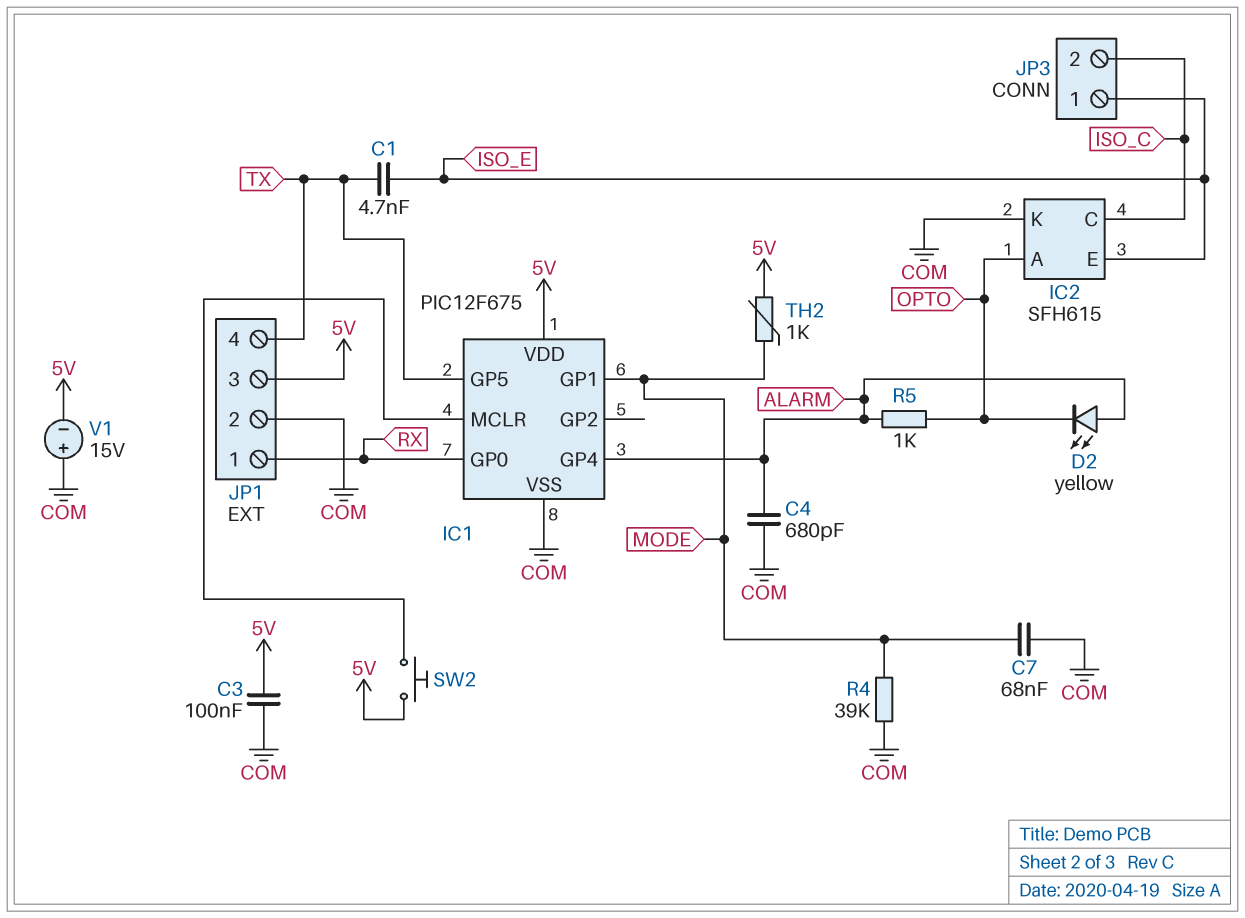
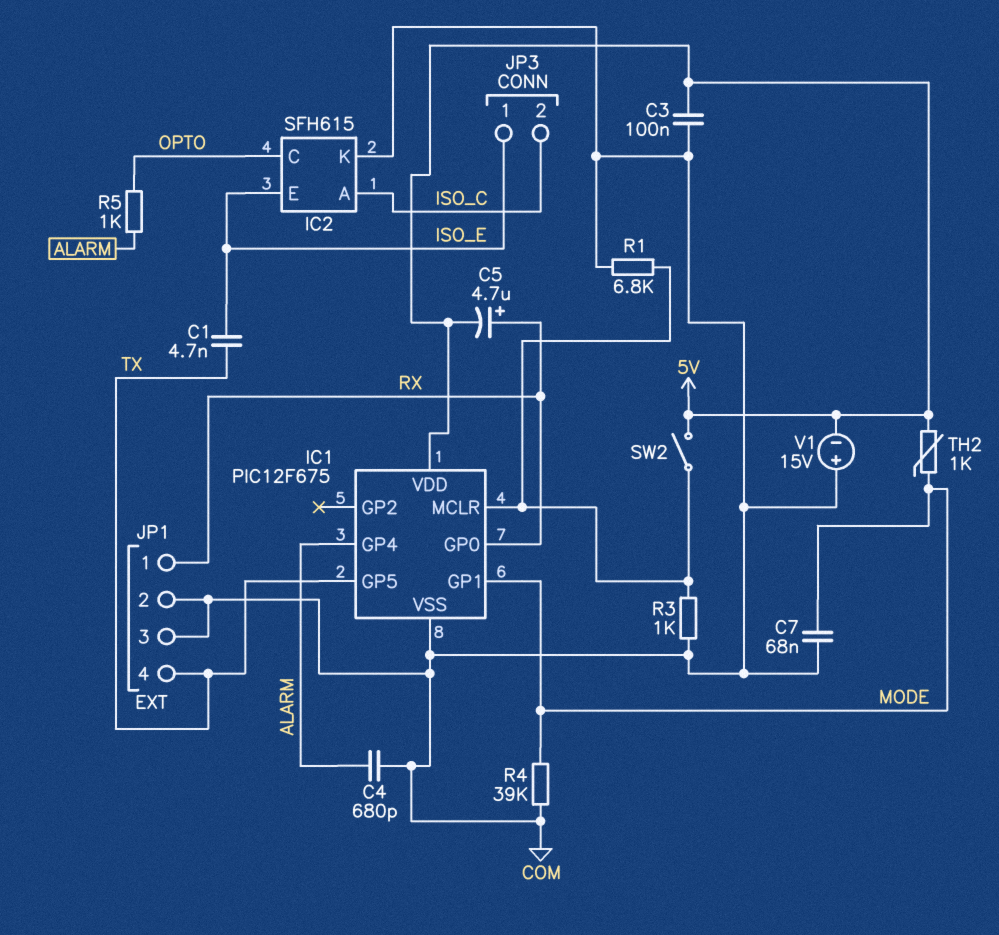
C5: none -> 4.7uF (plus RX, minus 5V)
D2: LED yellow (A ALARM, K OPTO) -> none
IC2 pin A: OPTO -> ISO_C
IC2 pin C: ISO_C -> OPTO
JP1 pin 3: 5V -> COM
R1: none -> 6.8k (COM, IC1/MCLR)
R3: none -> 1k (COM, IC1/MCLR)
SW2: button (5V, IC1/MCLR) -> switch (5V, IC1/MCLR)

